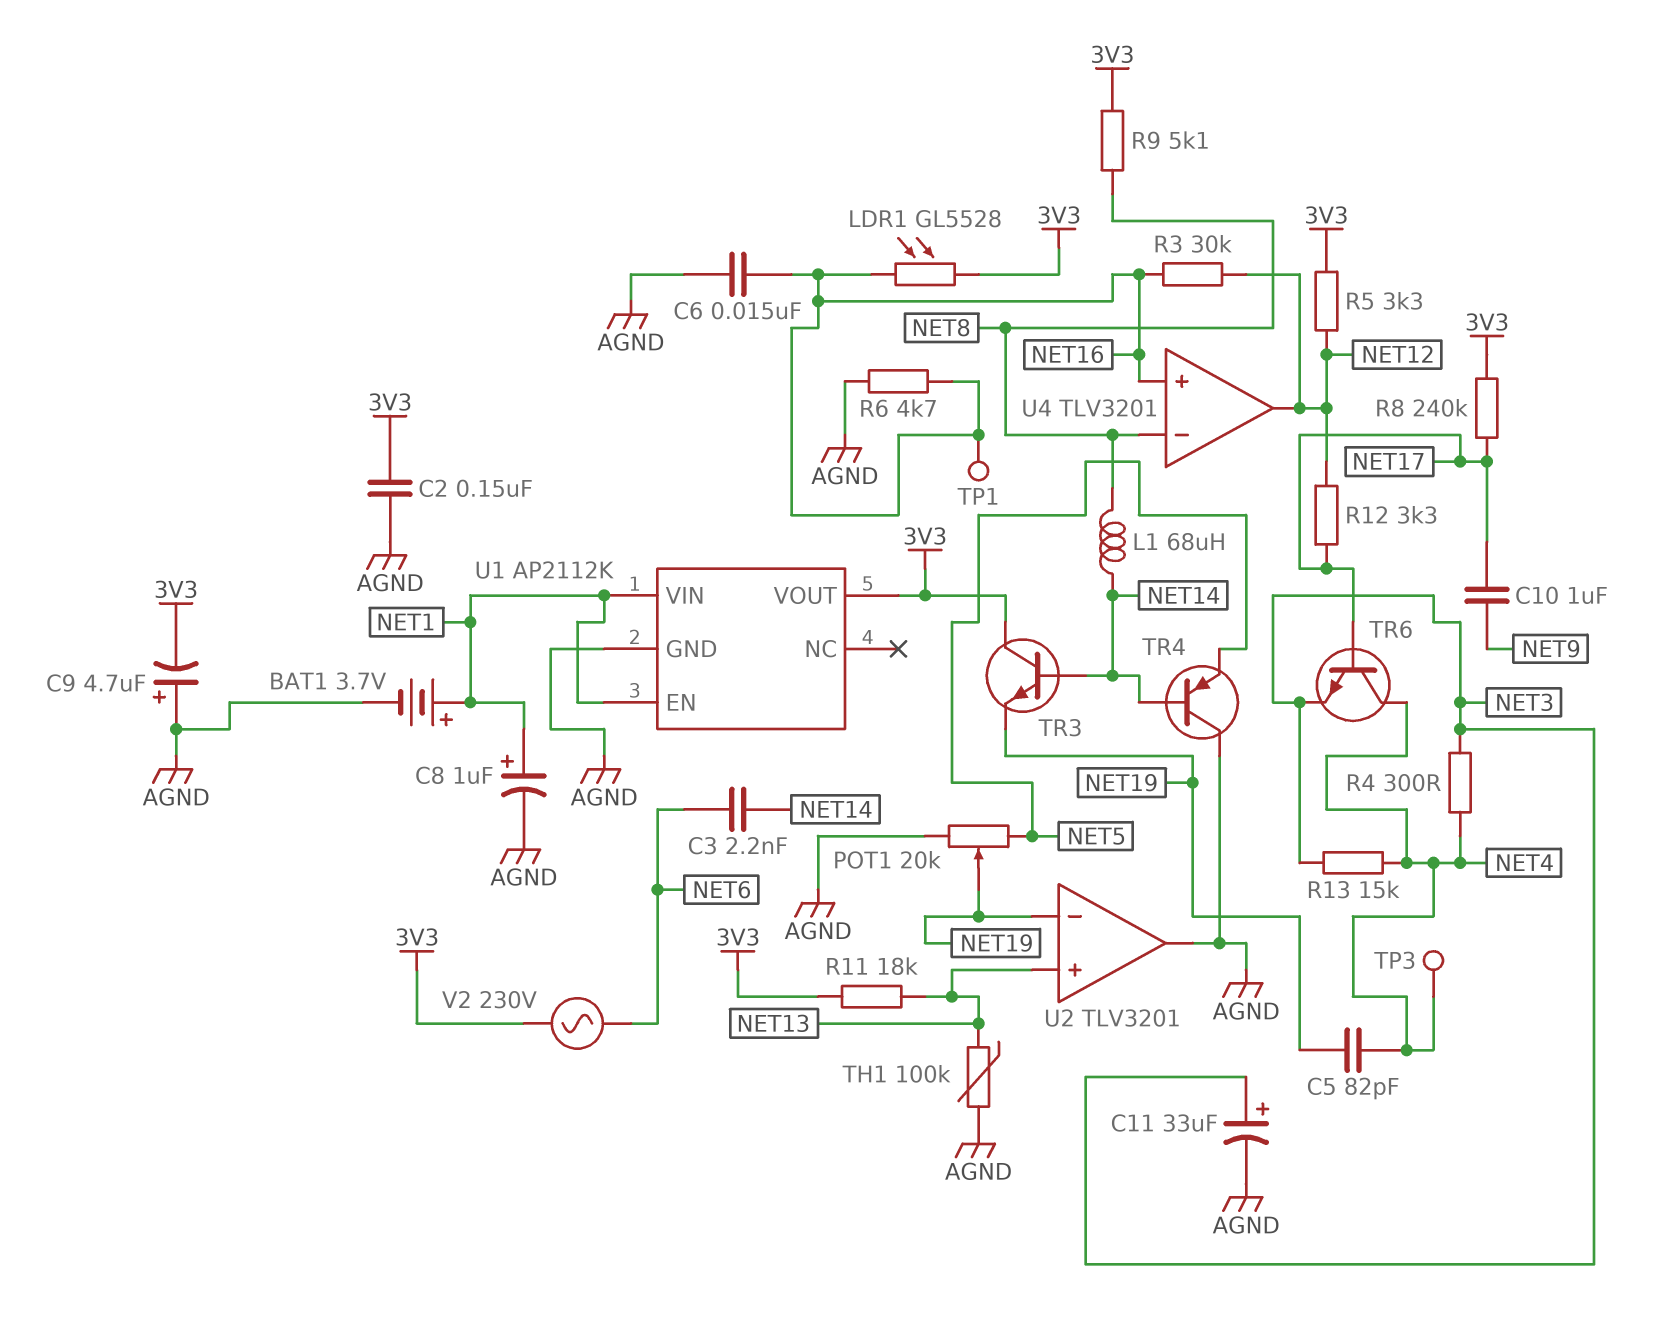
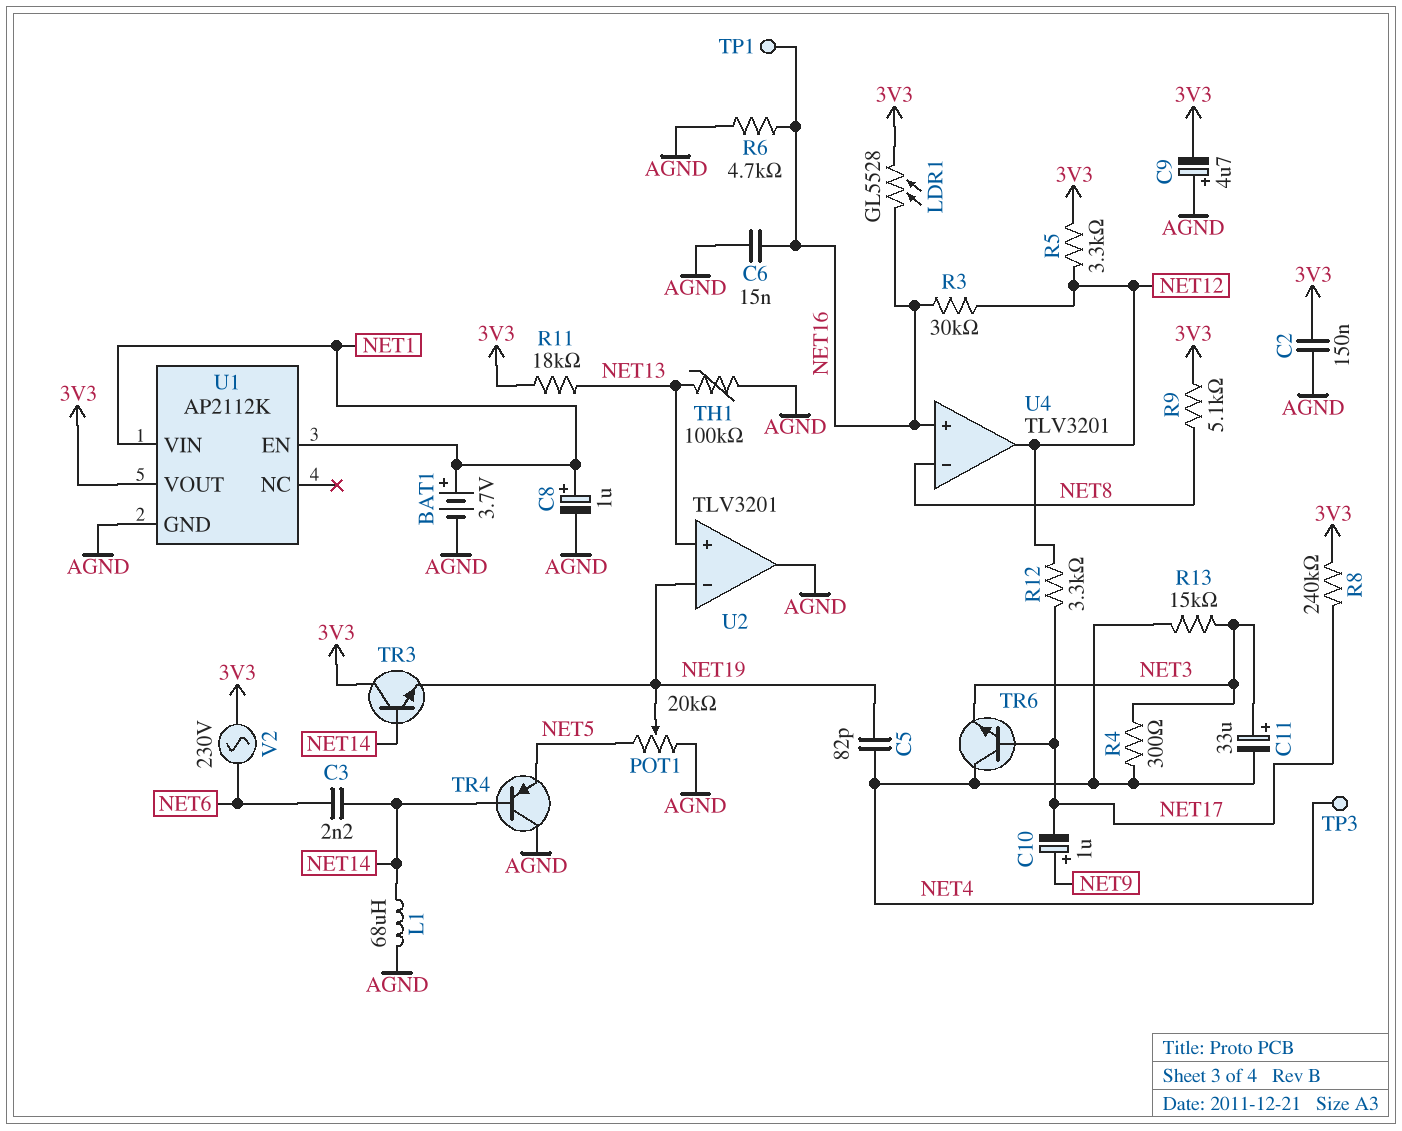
C10: 1uF (NET9, NET17) -> 1uF (plus NET9, minus NET17)
C11: 33uF (plus NET3, minus AGND) -> 33uF (plus NET3, minus NET4)
L1: 68uH (NET8, NET14) -> 68uH (AGND, NET14)

